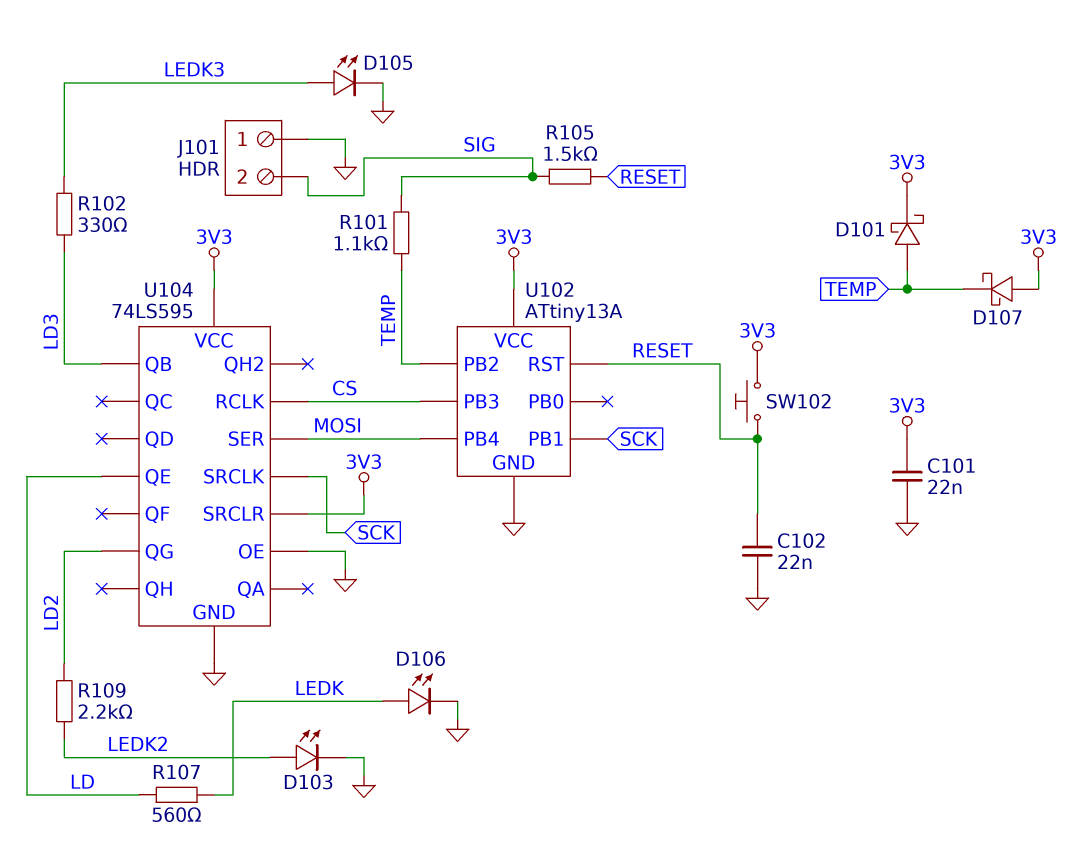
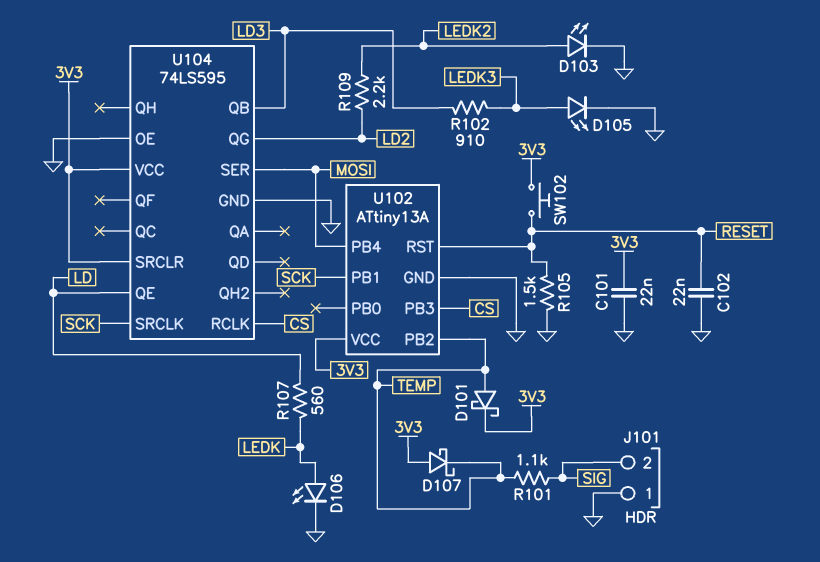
R102: 330 (LD3, LEDK3) -> 910 (LD3, LEDK3)
R105: 1.5k (RESET, SIG) -> 1.5k (GND, RESET)

